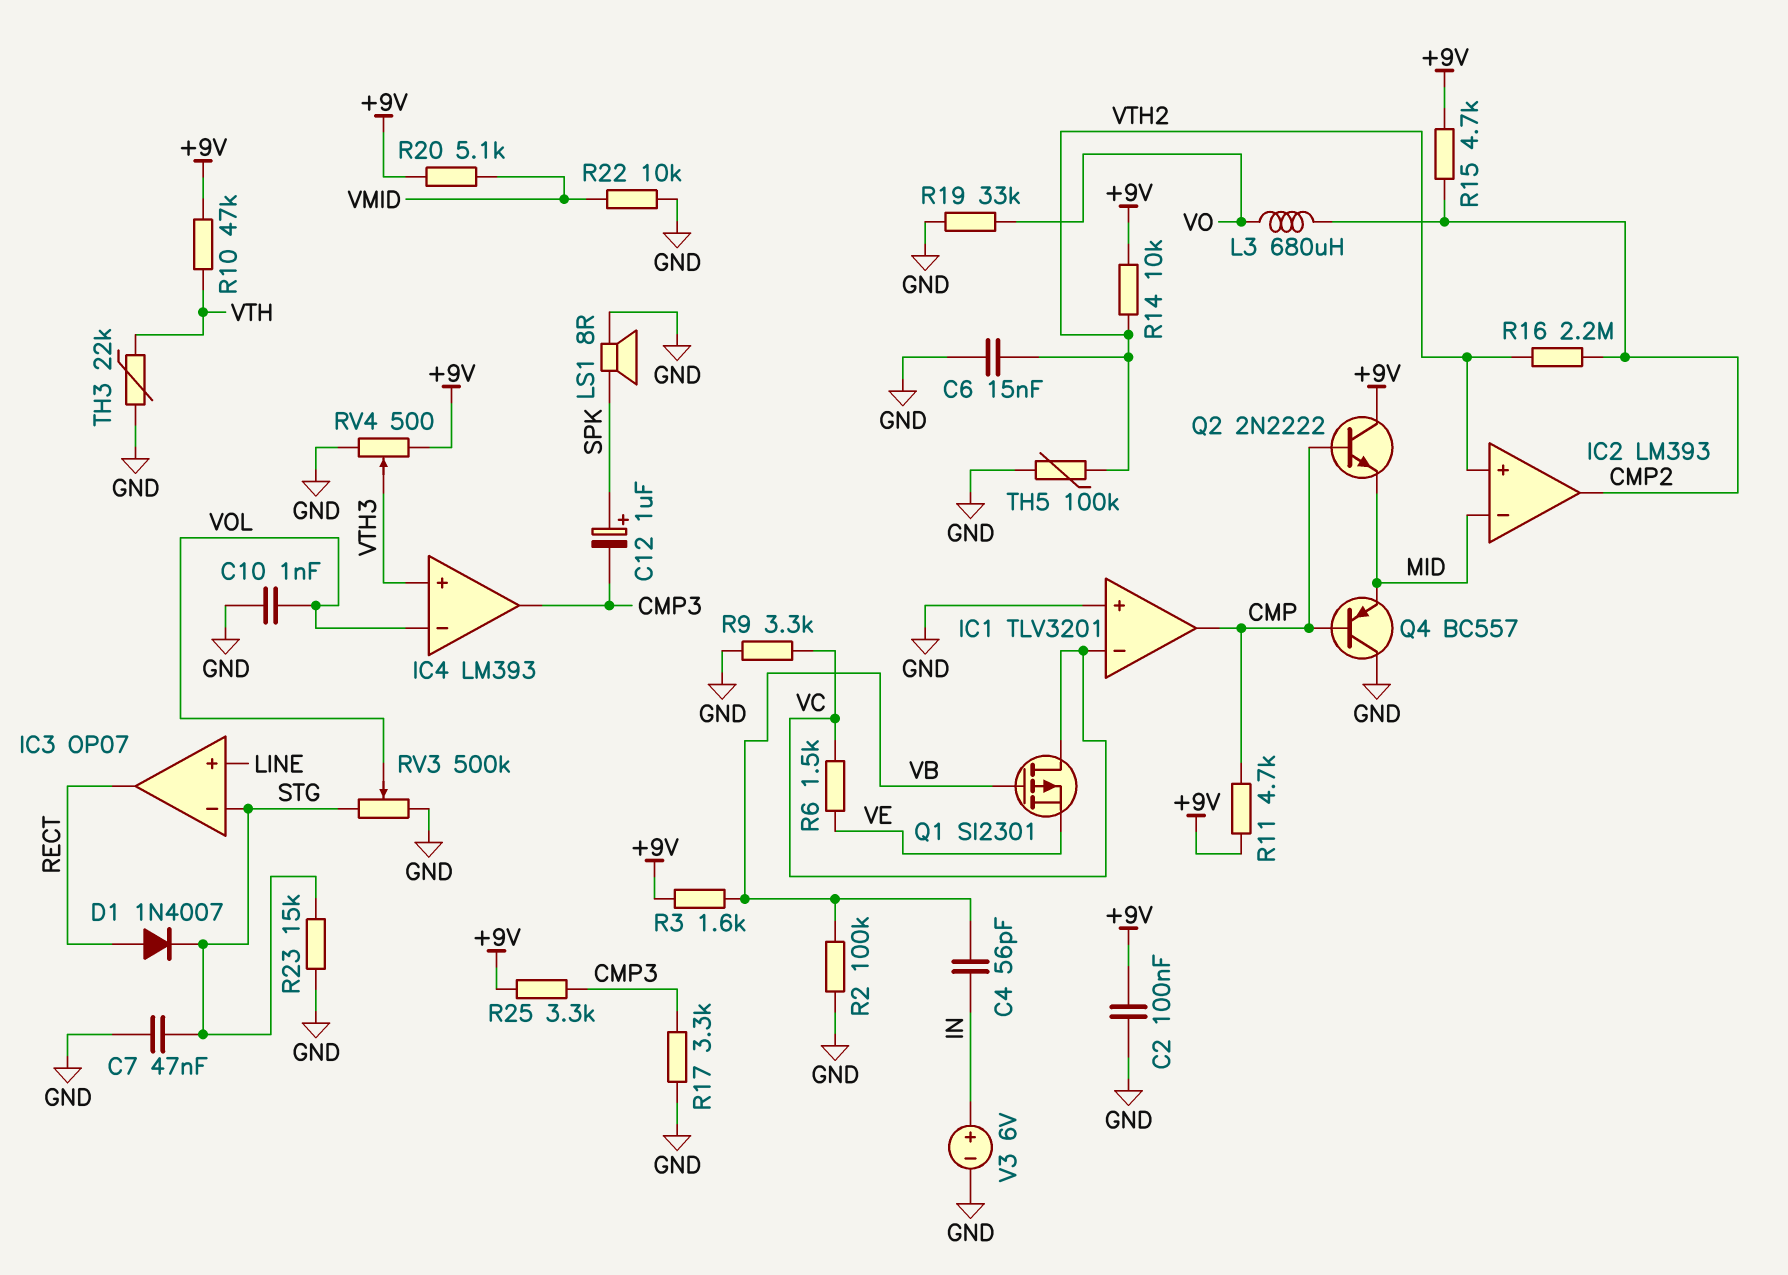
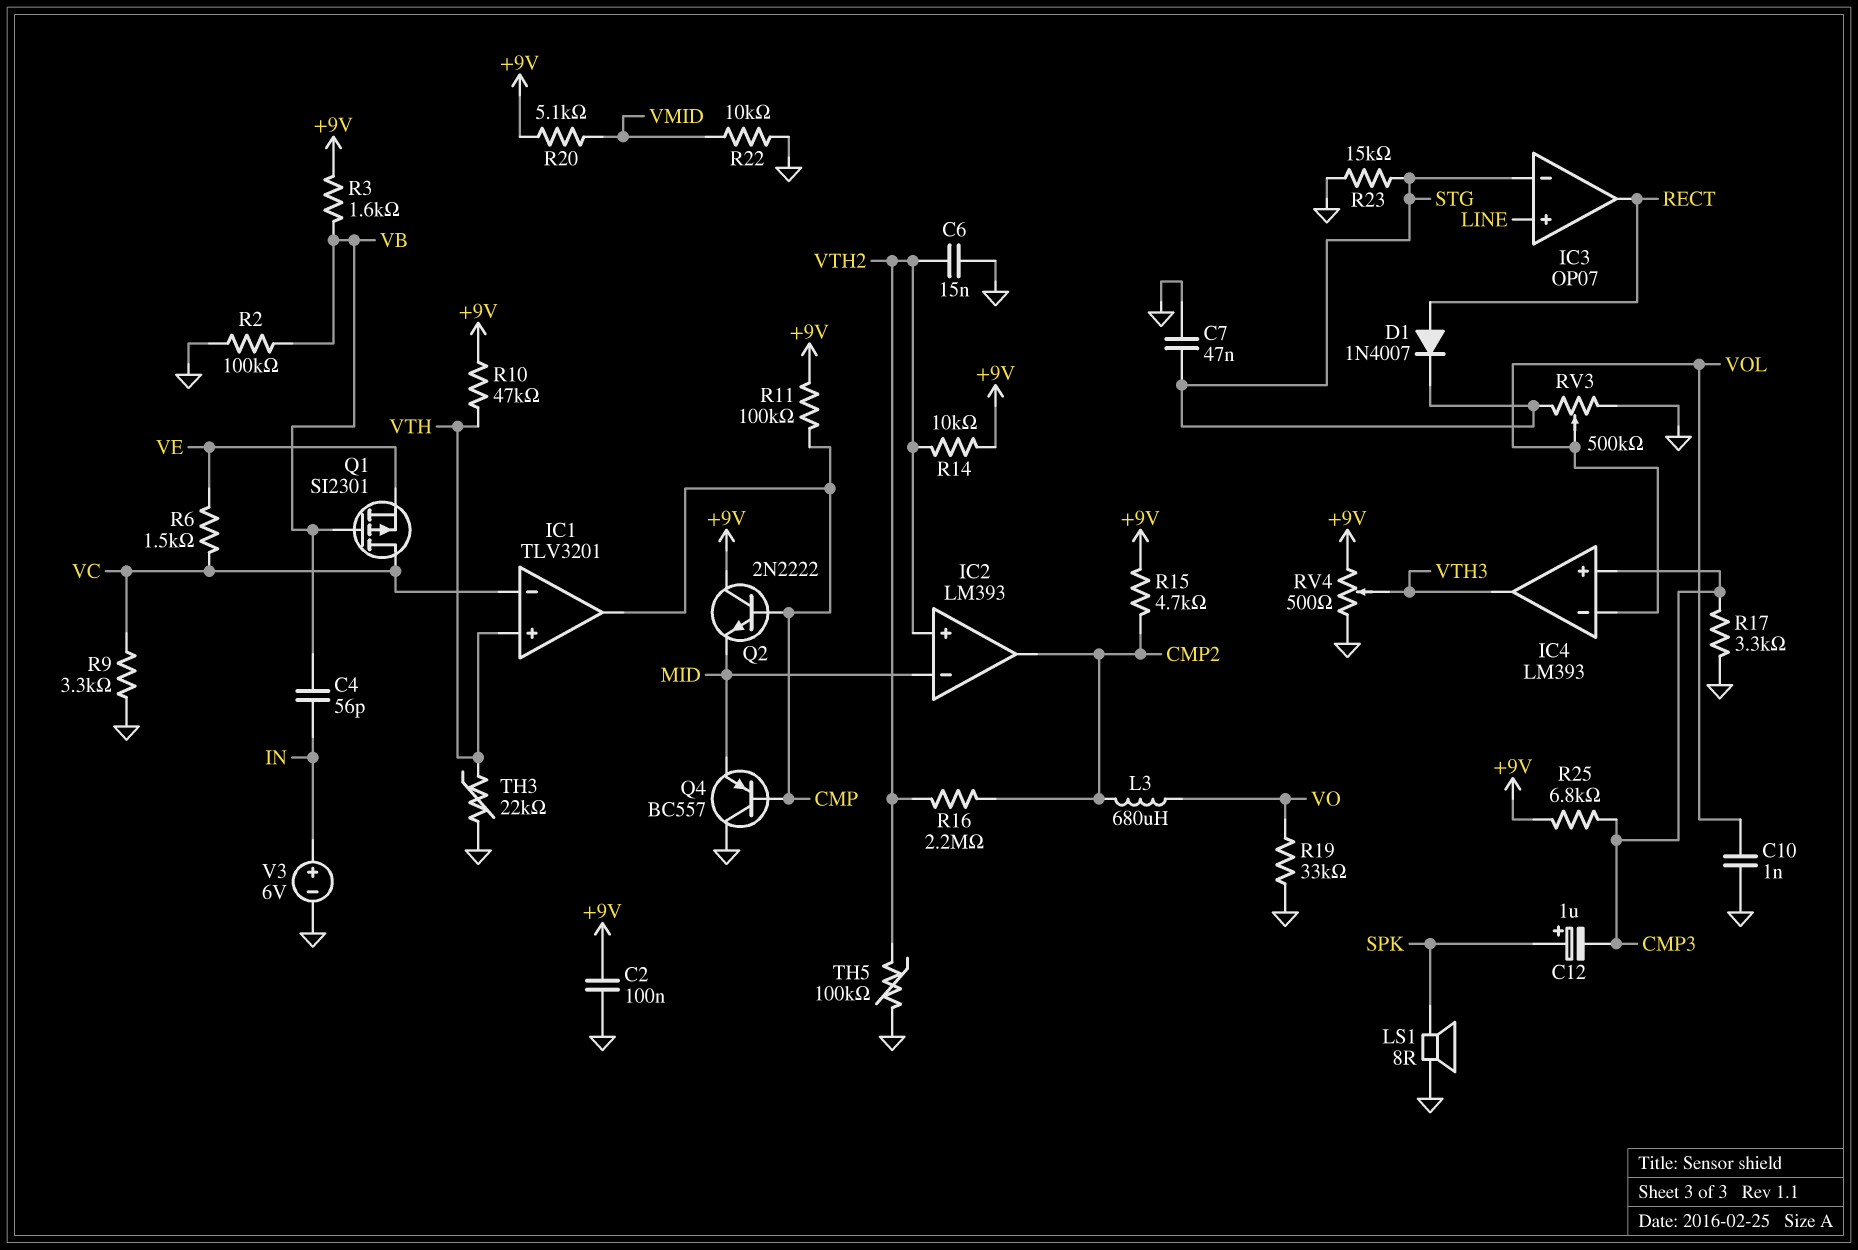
IC1 pin in+: GND -> VTH
IC4 pin in+: VTH3 -> CMP3
IC4 pin out: CMP3 -> VTH3
R11: 4.7k (+9V, CMP) -> 100k (+9V, CMP)
R25: 3.3k (+9V, CMP3) -> 6.8k (+9V, CMP3)

